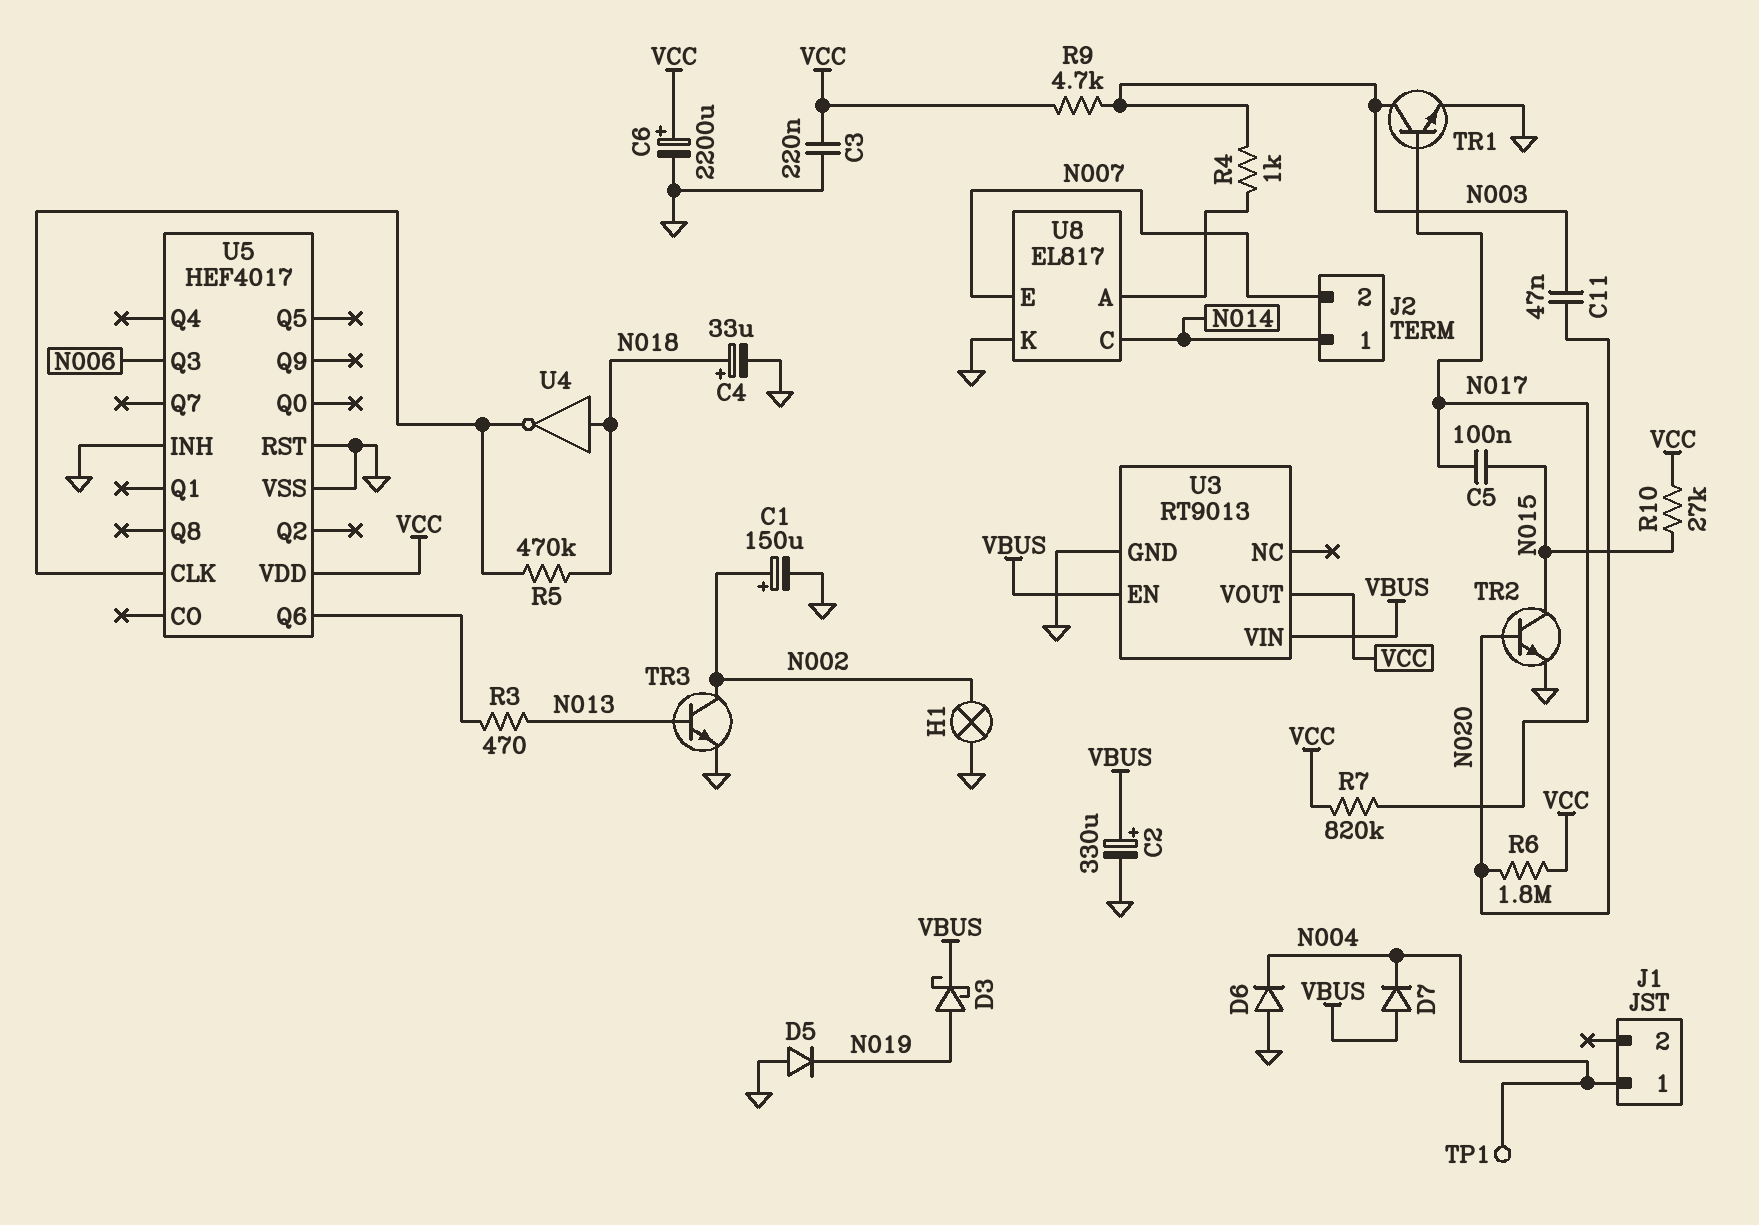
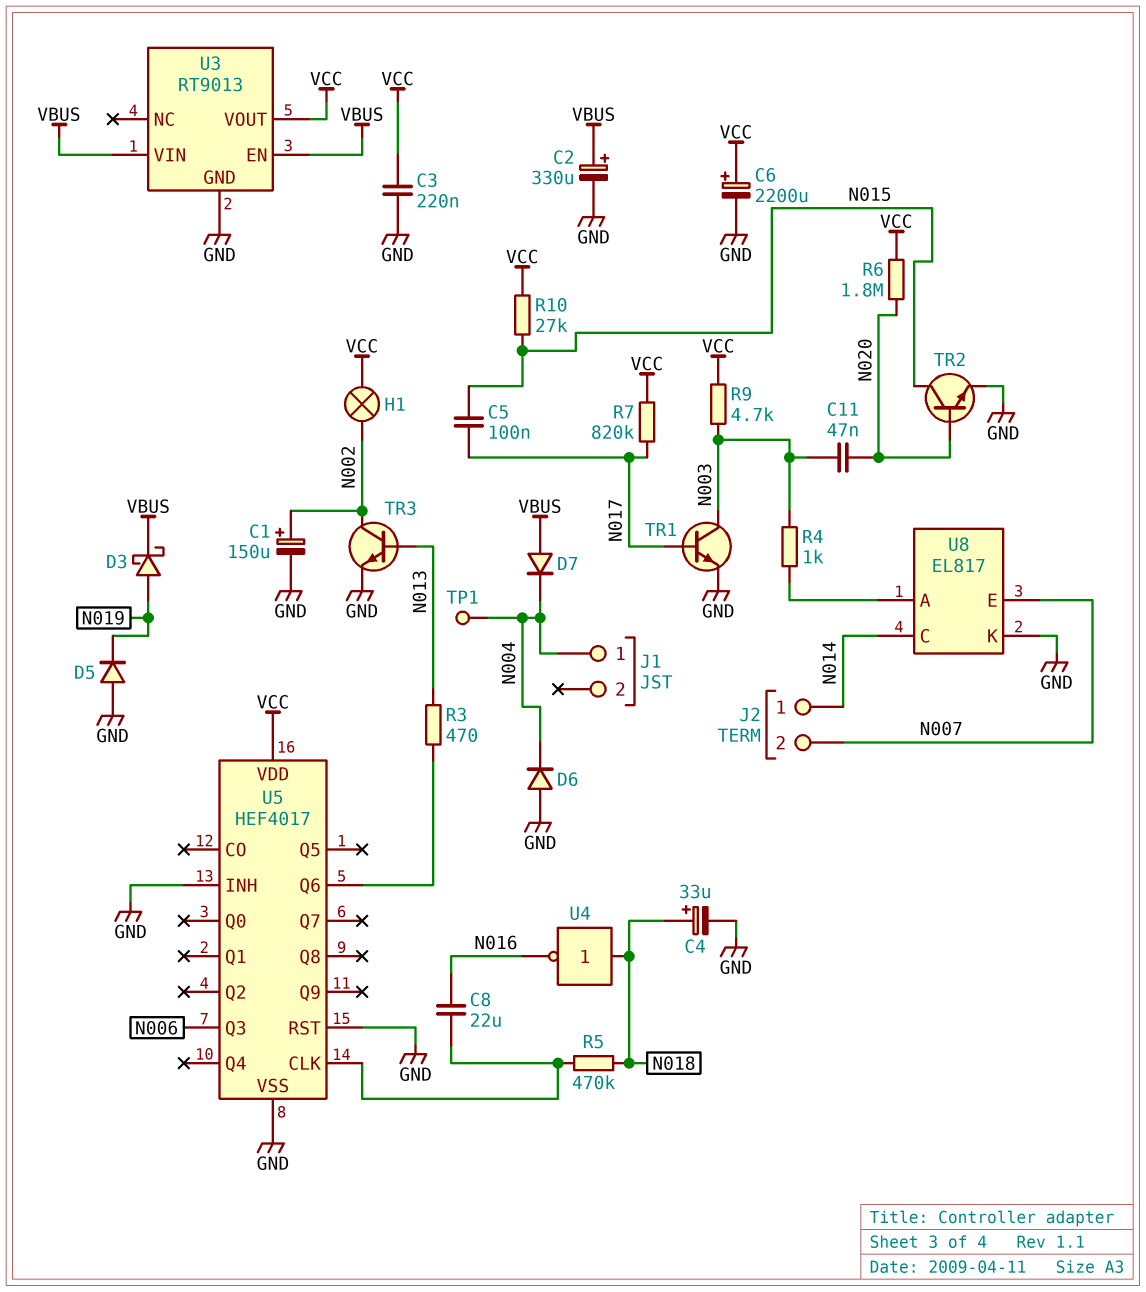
C8: none -> 22uF (N016, U5/CLK)
H1: lamp (GND, N002) -> lamp (N002, VCC)
U4: NOT (in N018, out U5/CLK) -> NOT (in N018, out N016)

